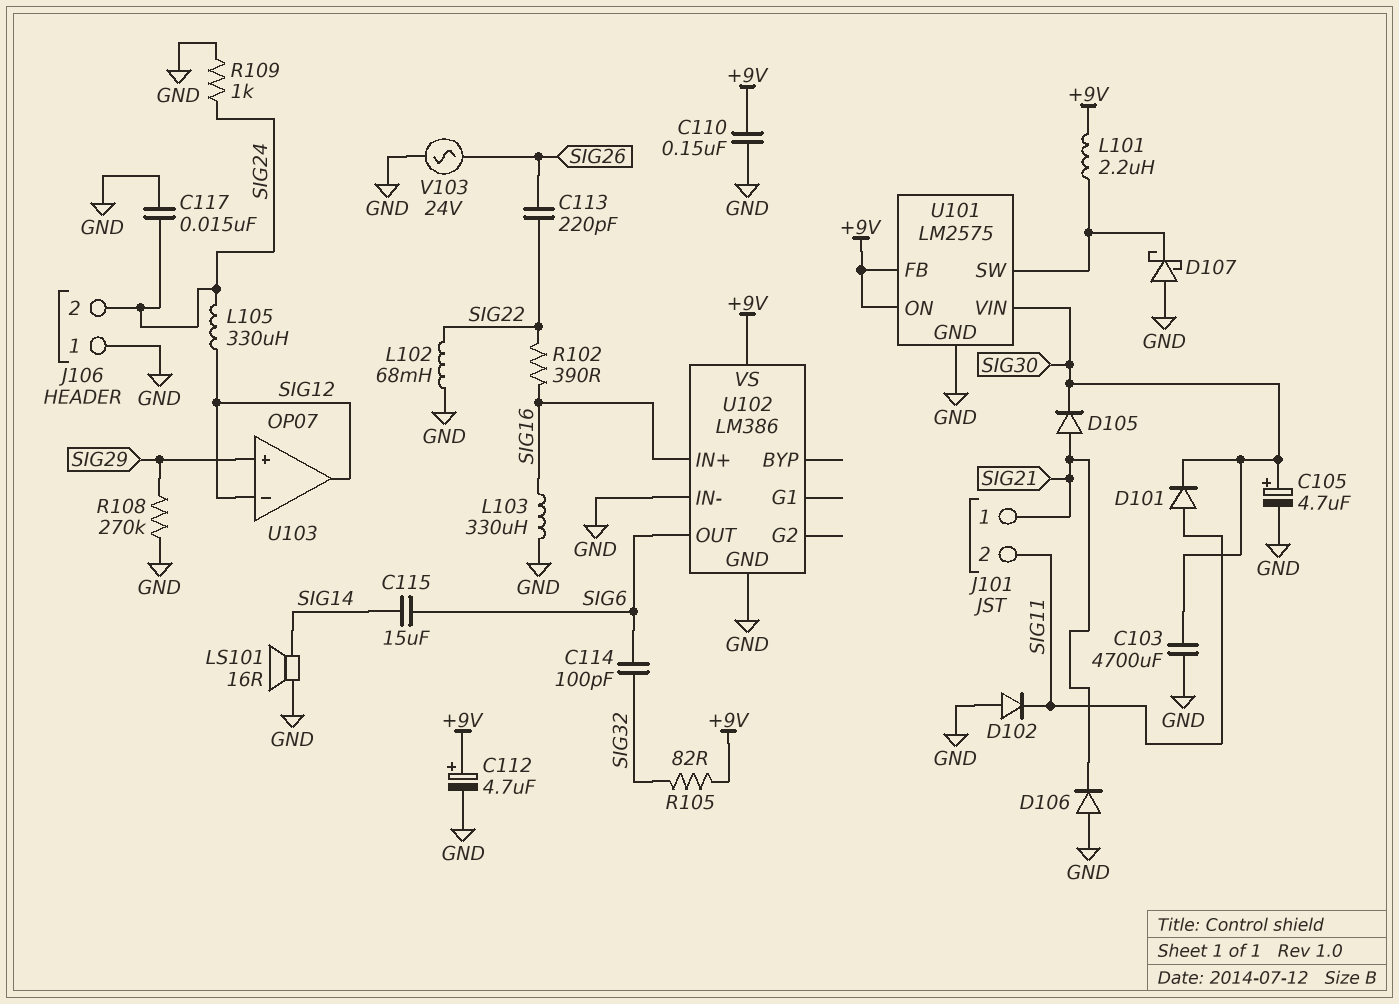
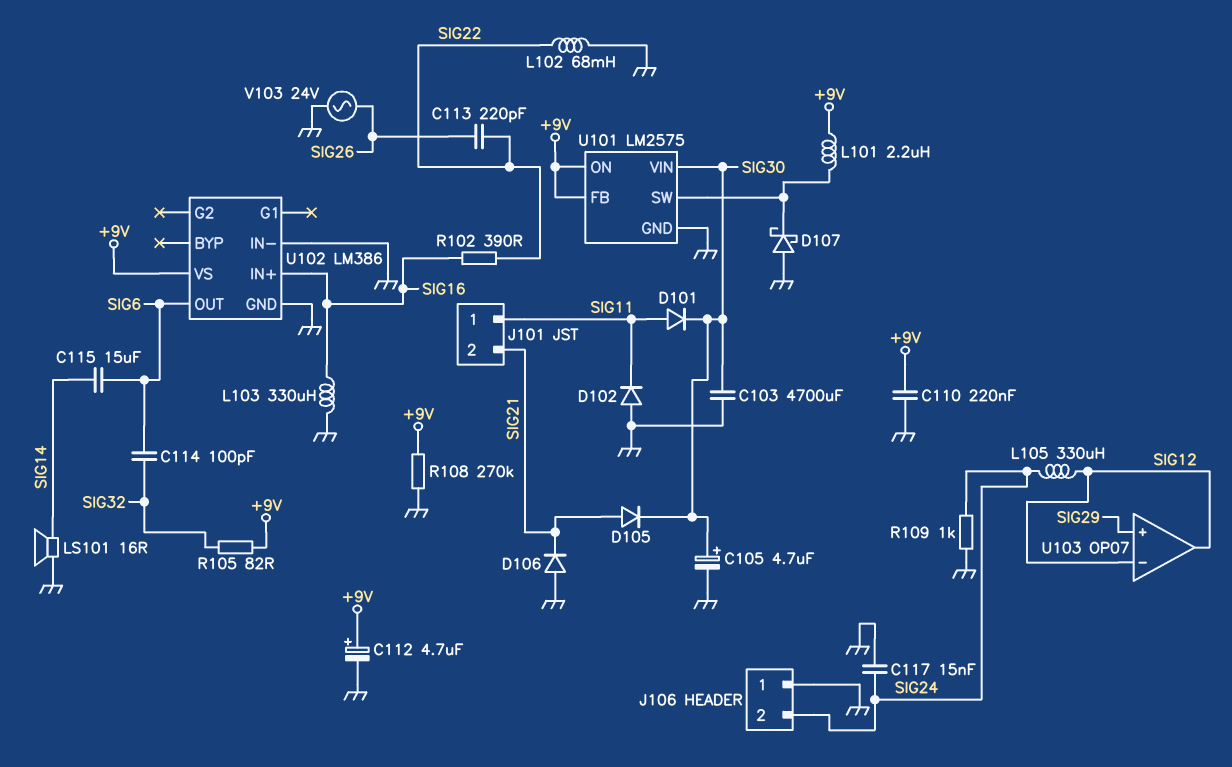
C110: 150nF (+9V, GND) -> 220nF (+9V, GND)
J101 pin 1: SIG21 -> SIG11
J101 pin 2: SIG11 -> SIG21
R108: 270k (GND, SIG29) -> 270k (+9V, GND)

